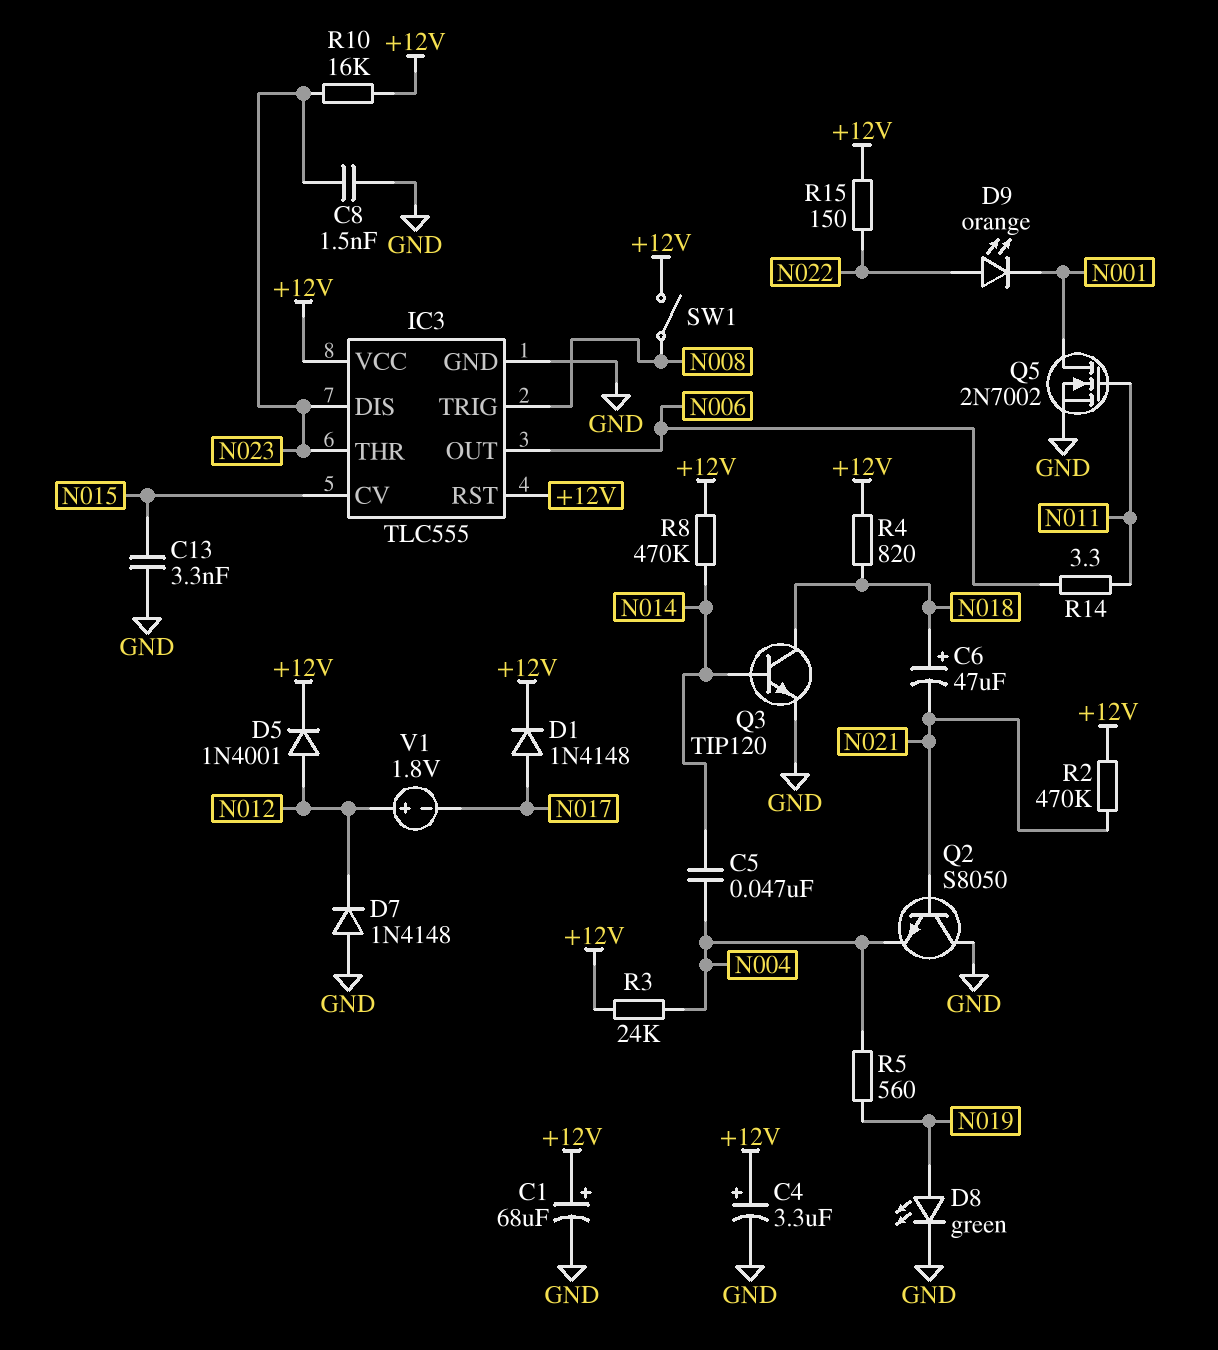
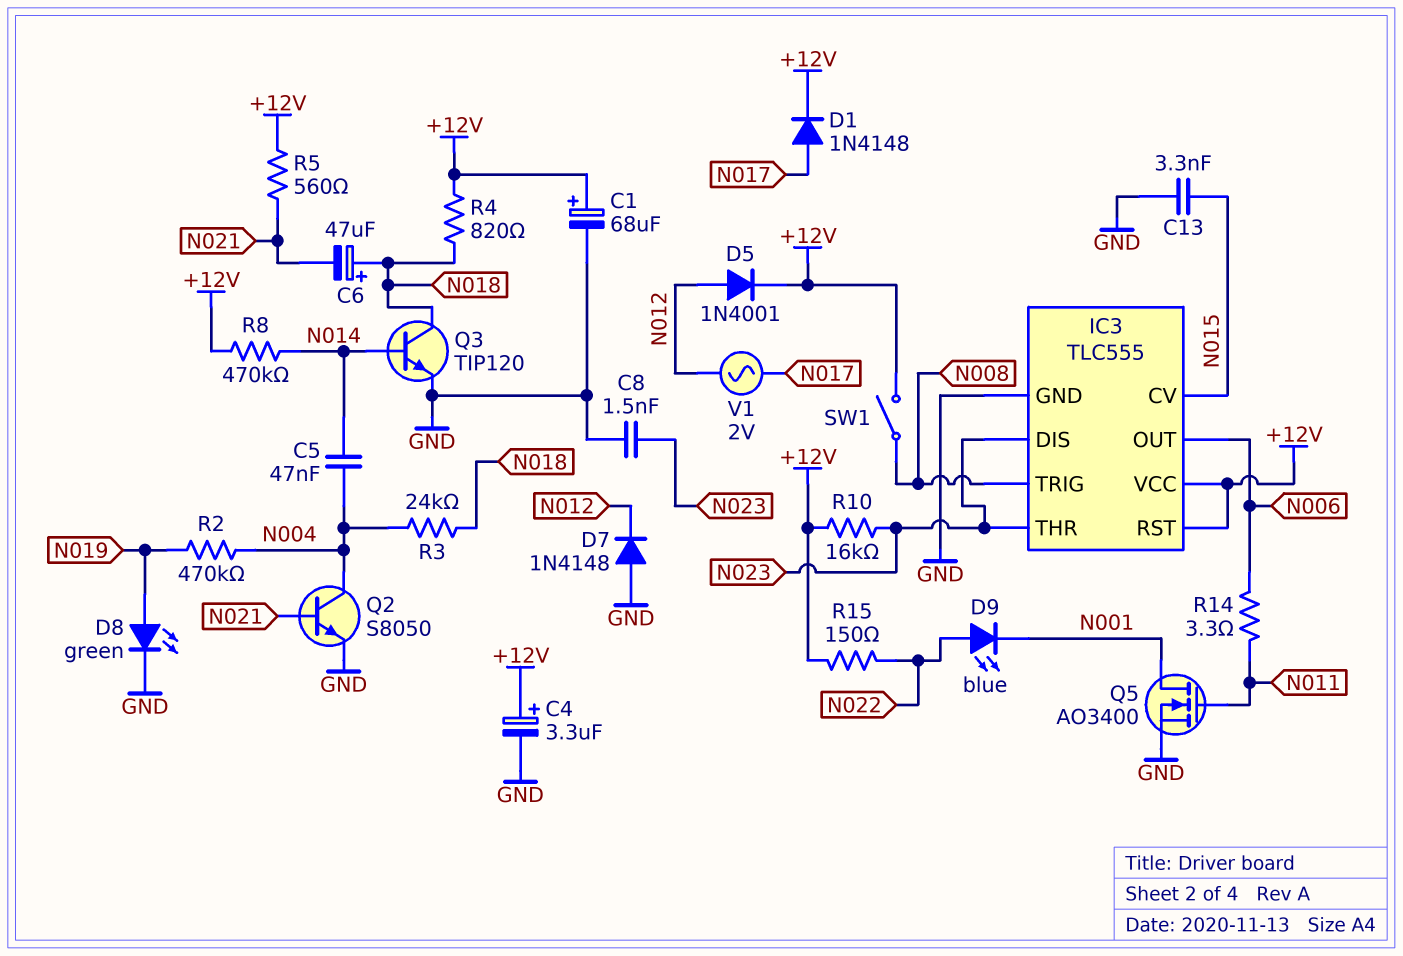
D9: LED orange (A N022, K N001) -> LED blue (A N022, K N001)
Q2: NPN S8050 (B N021, C GND, E N004) -> NPN S8050 (B N021, C N004, E GND)
Q5: NMOS 2N7002 (G N011, D N001, S GND) -> NMOS AO3400 (G N011, D N001, S GND)
R2: 470k (+12V, N021) -> 470k (N004, N019)
R3: 24k (+12V, N004) -> 24k (N004, N018)
R5: 560 (N004, N019) -> 560 (+12V, N021)
V1: 1.8V (plus N012, minus N017) -> AC 2V (N012, N017)

